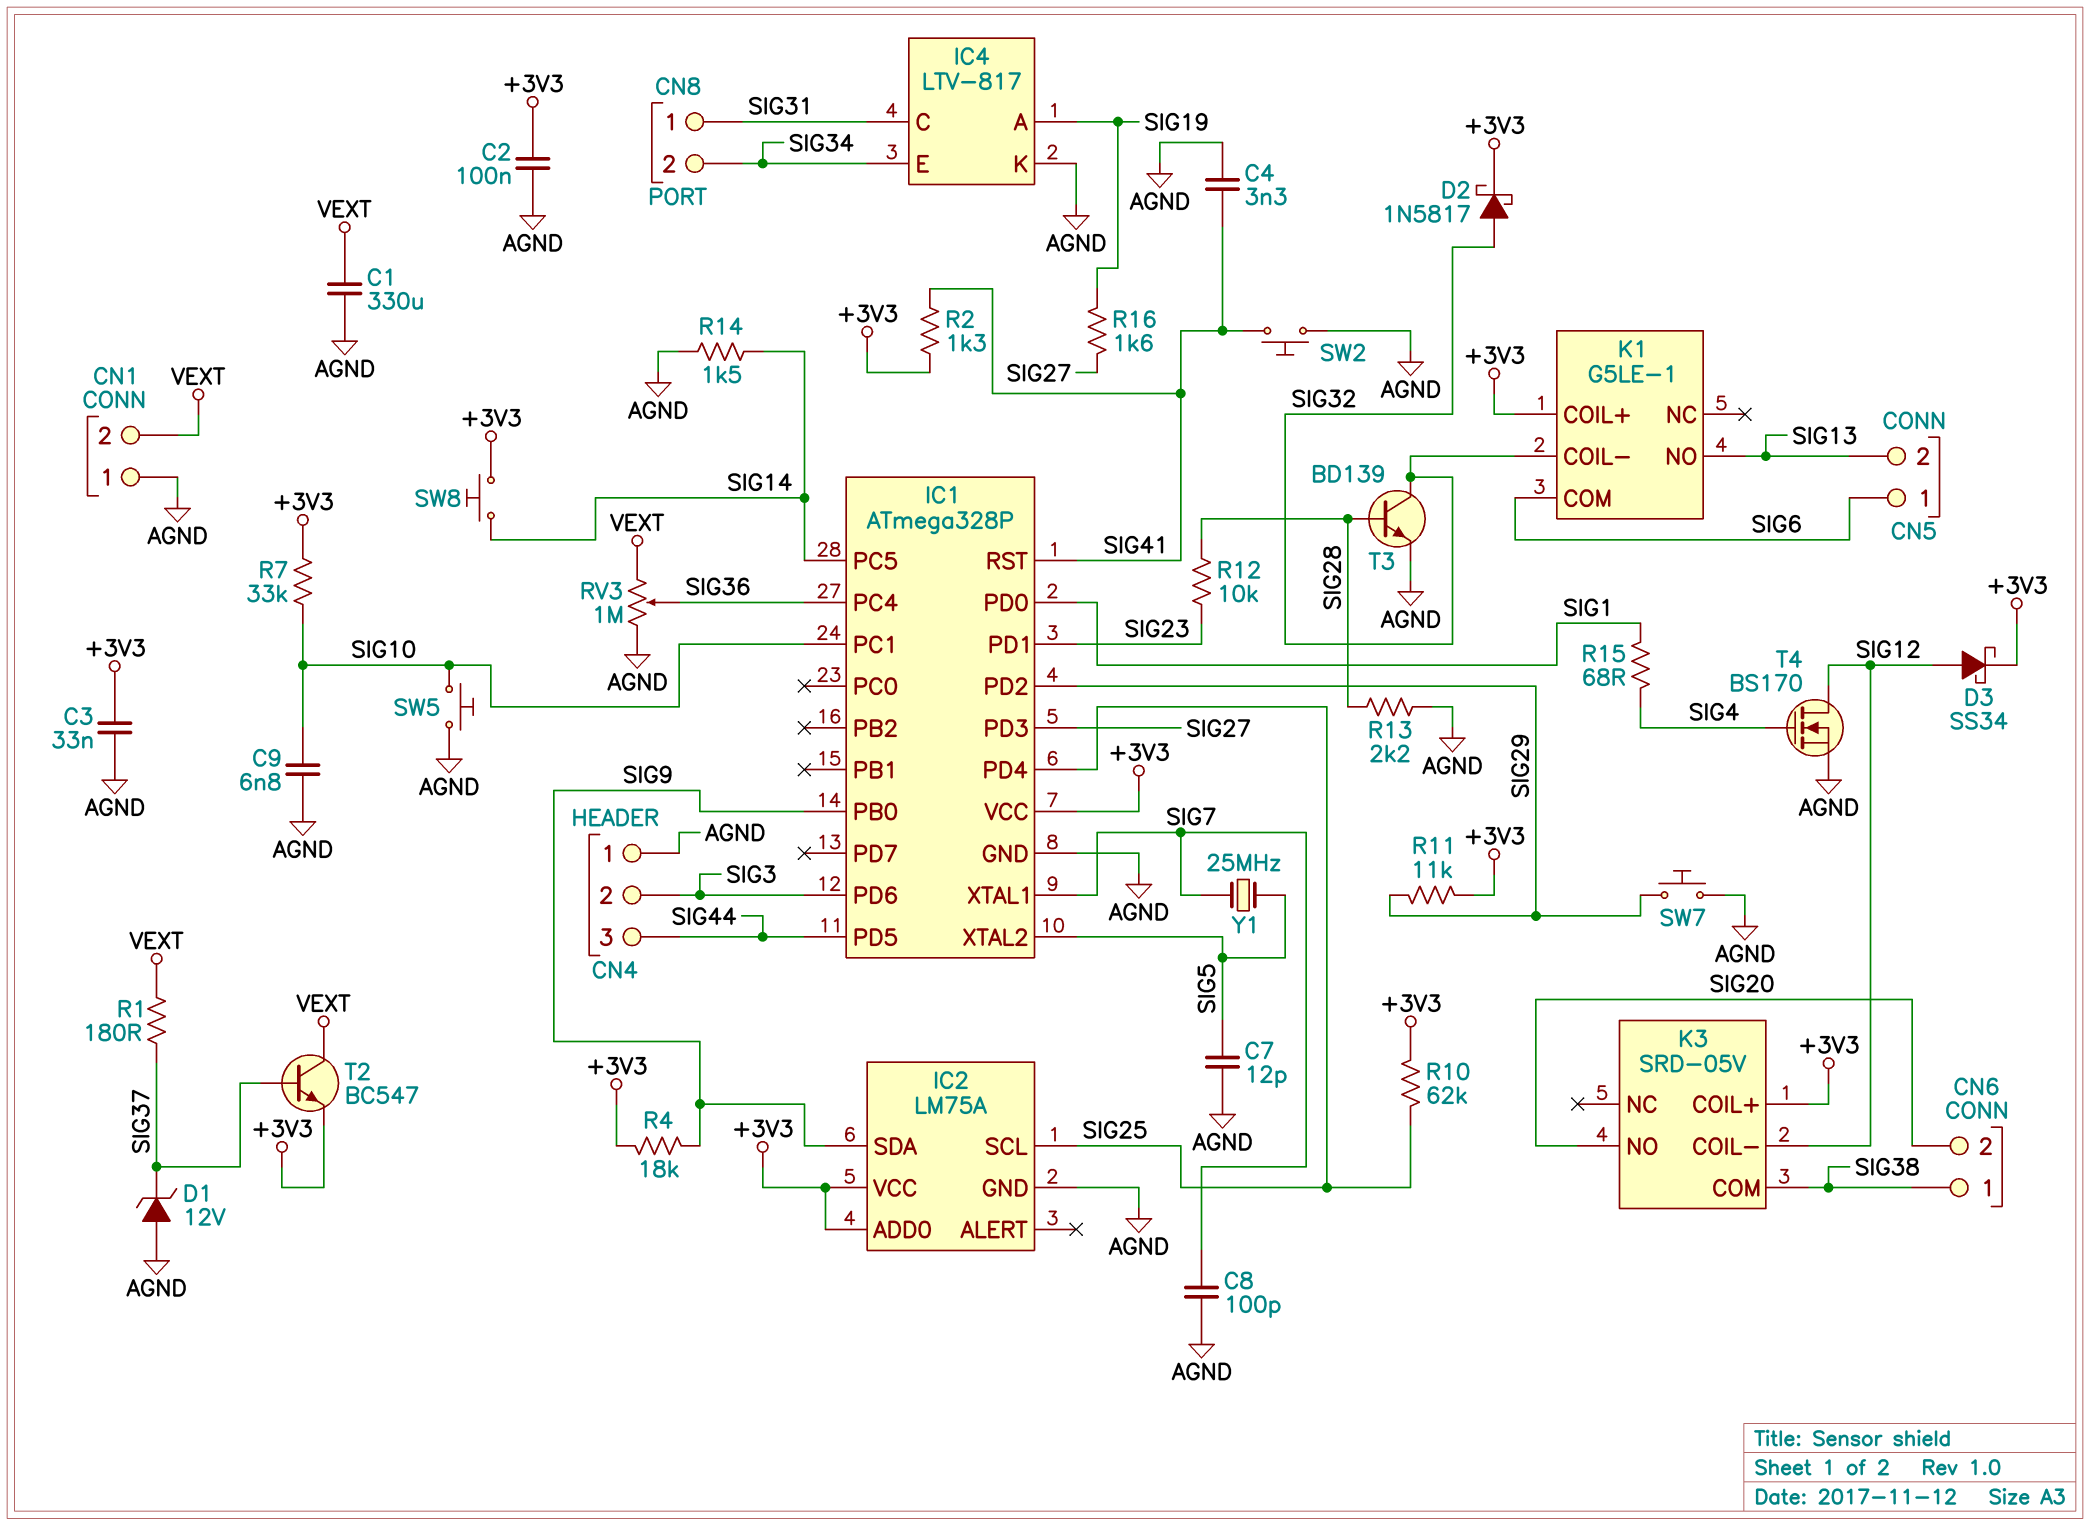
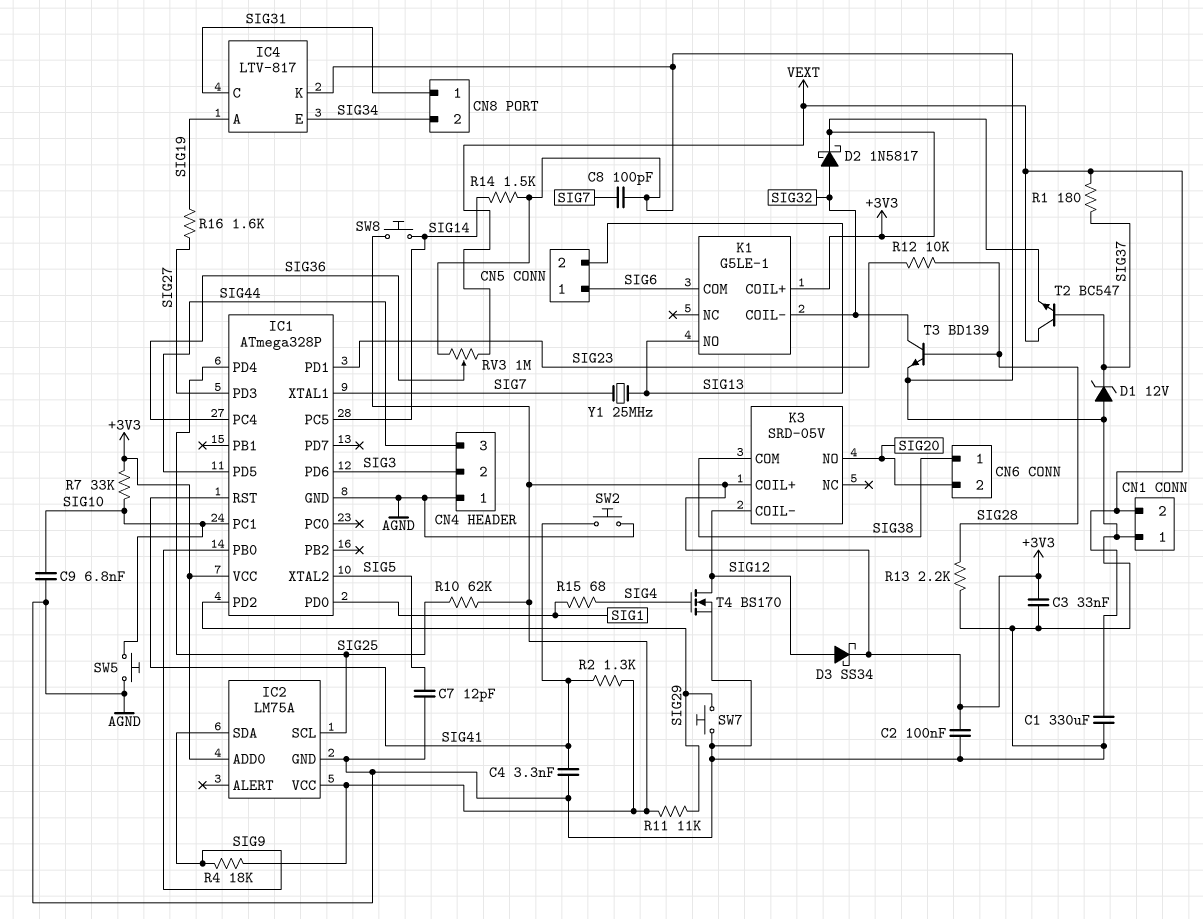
Y1: 25MHz (SIG5, SIG7) -> 25MHz (SIG7, SIG13)

